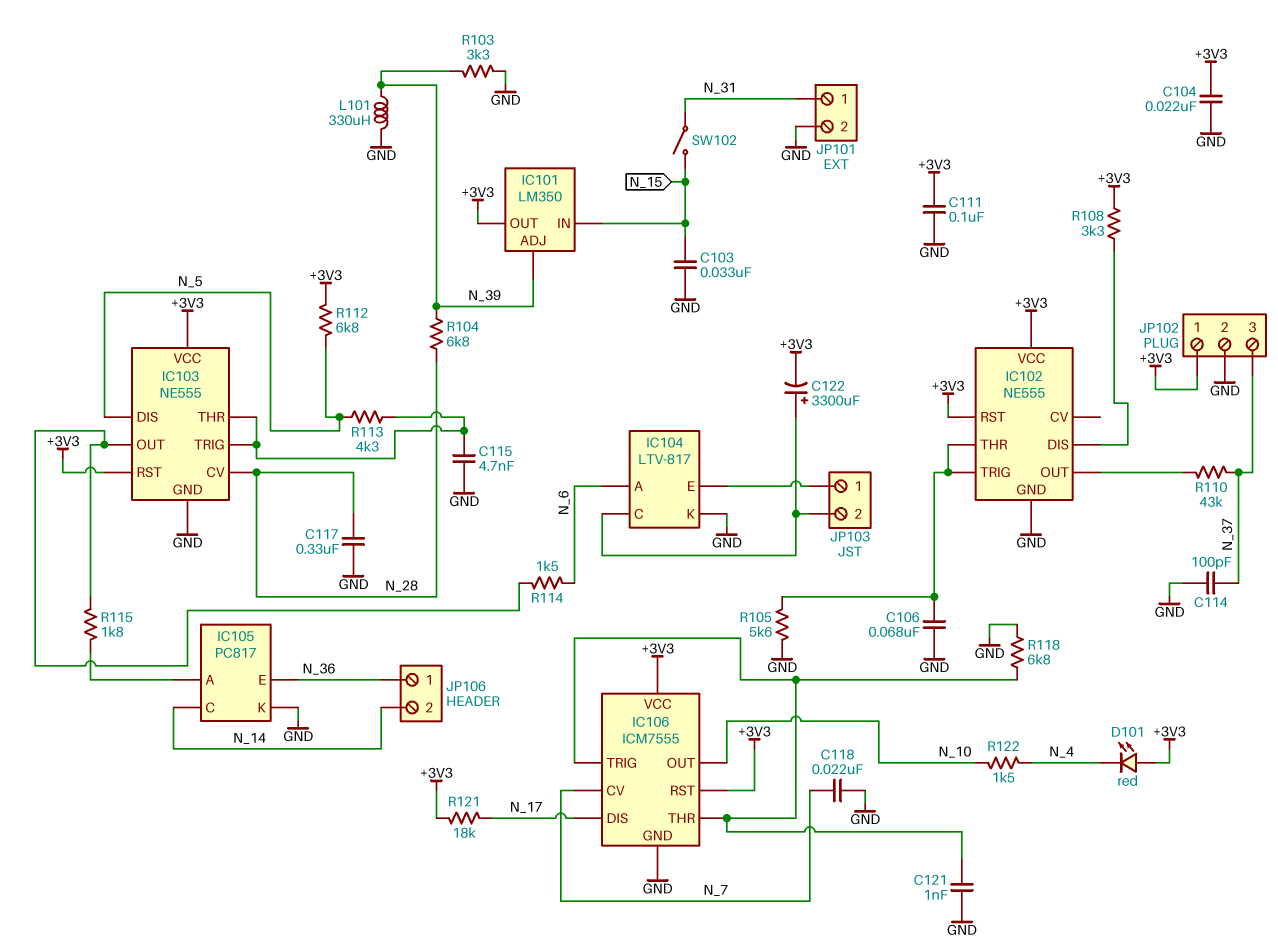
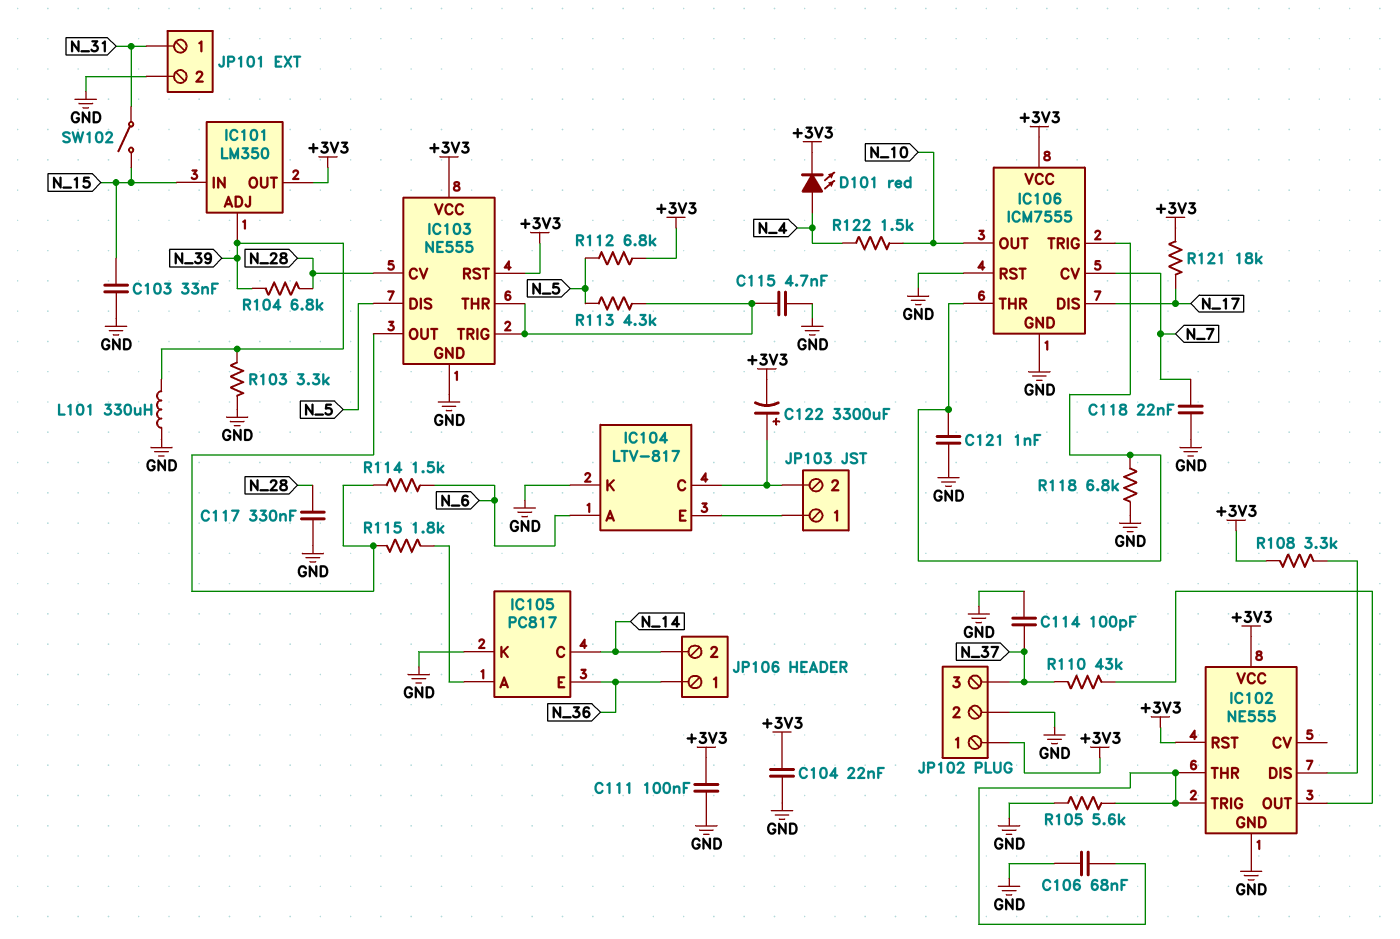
D101: LED red (A +3V3, K N_4) -> LED red (A N_4, K +3V3)
IC106 pin RST: +3V3 -> GND

